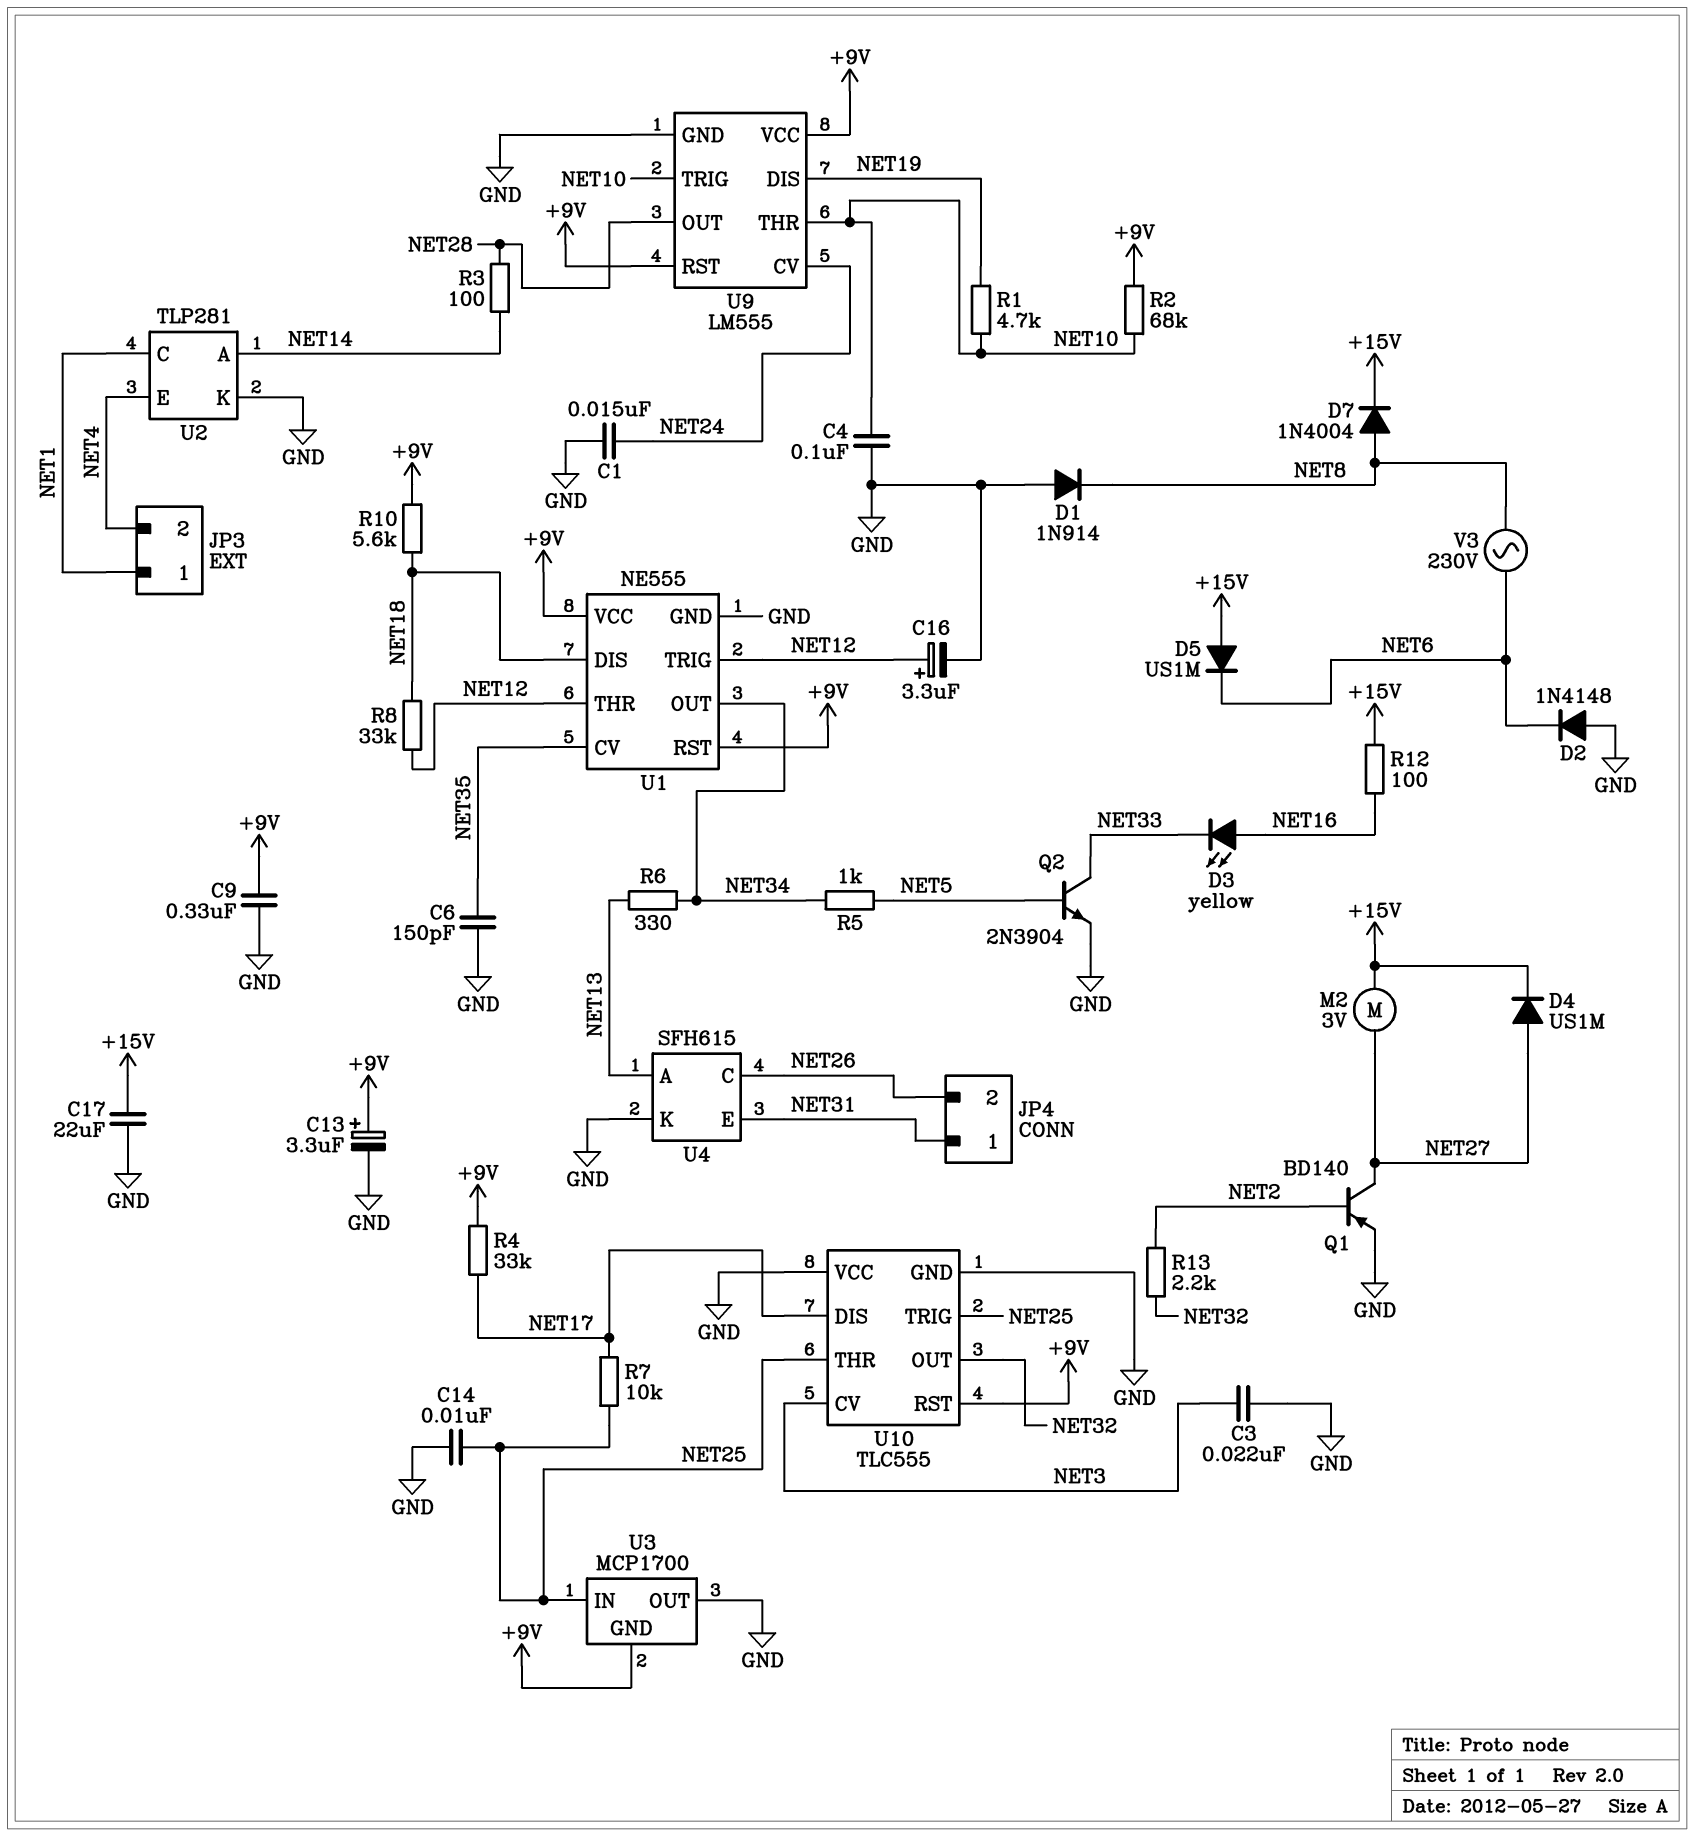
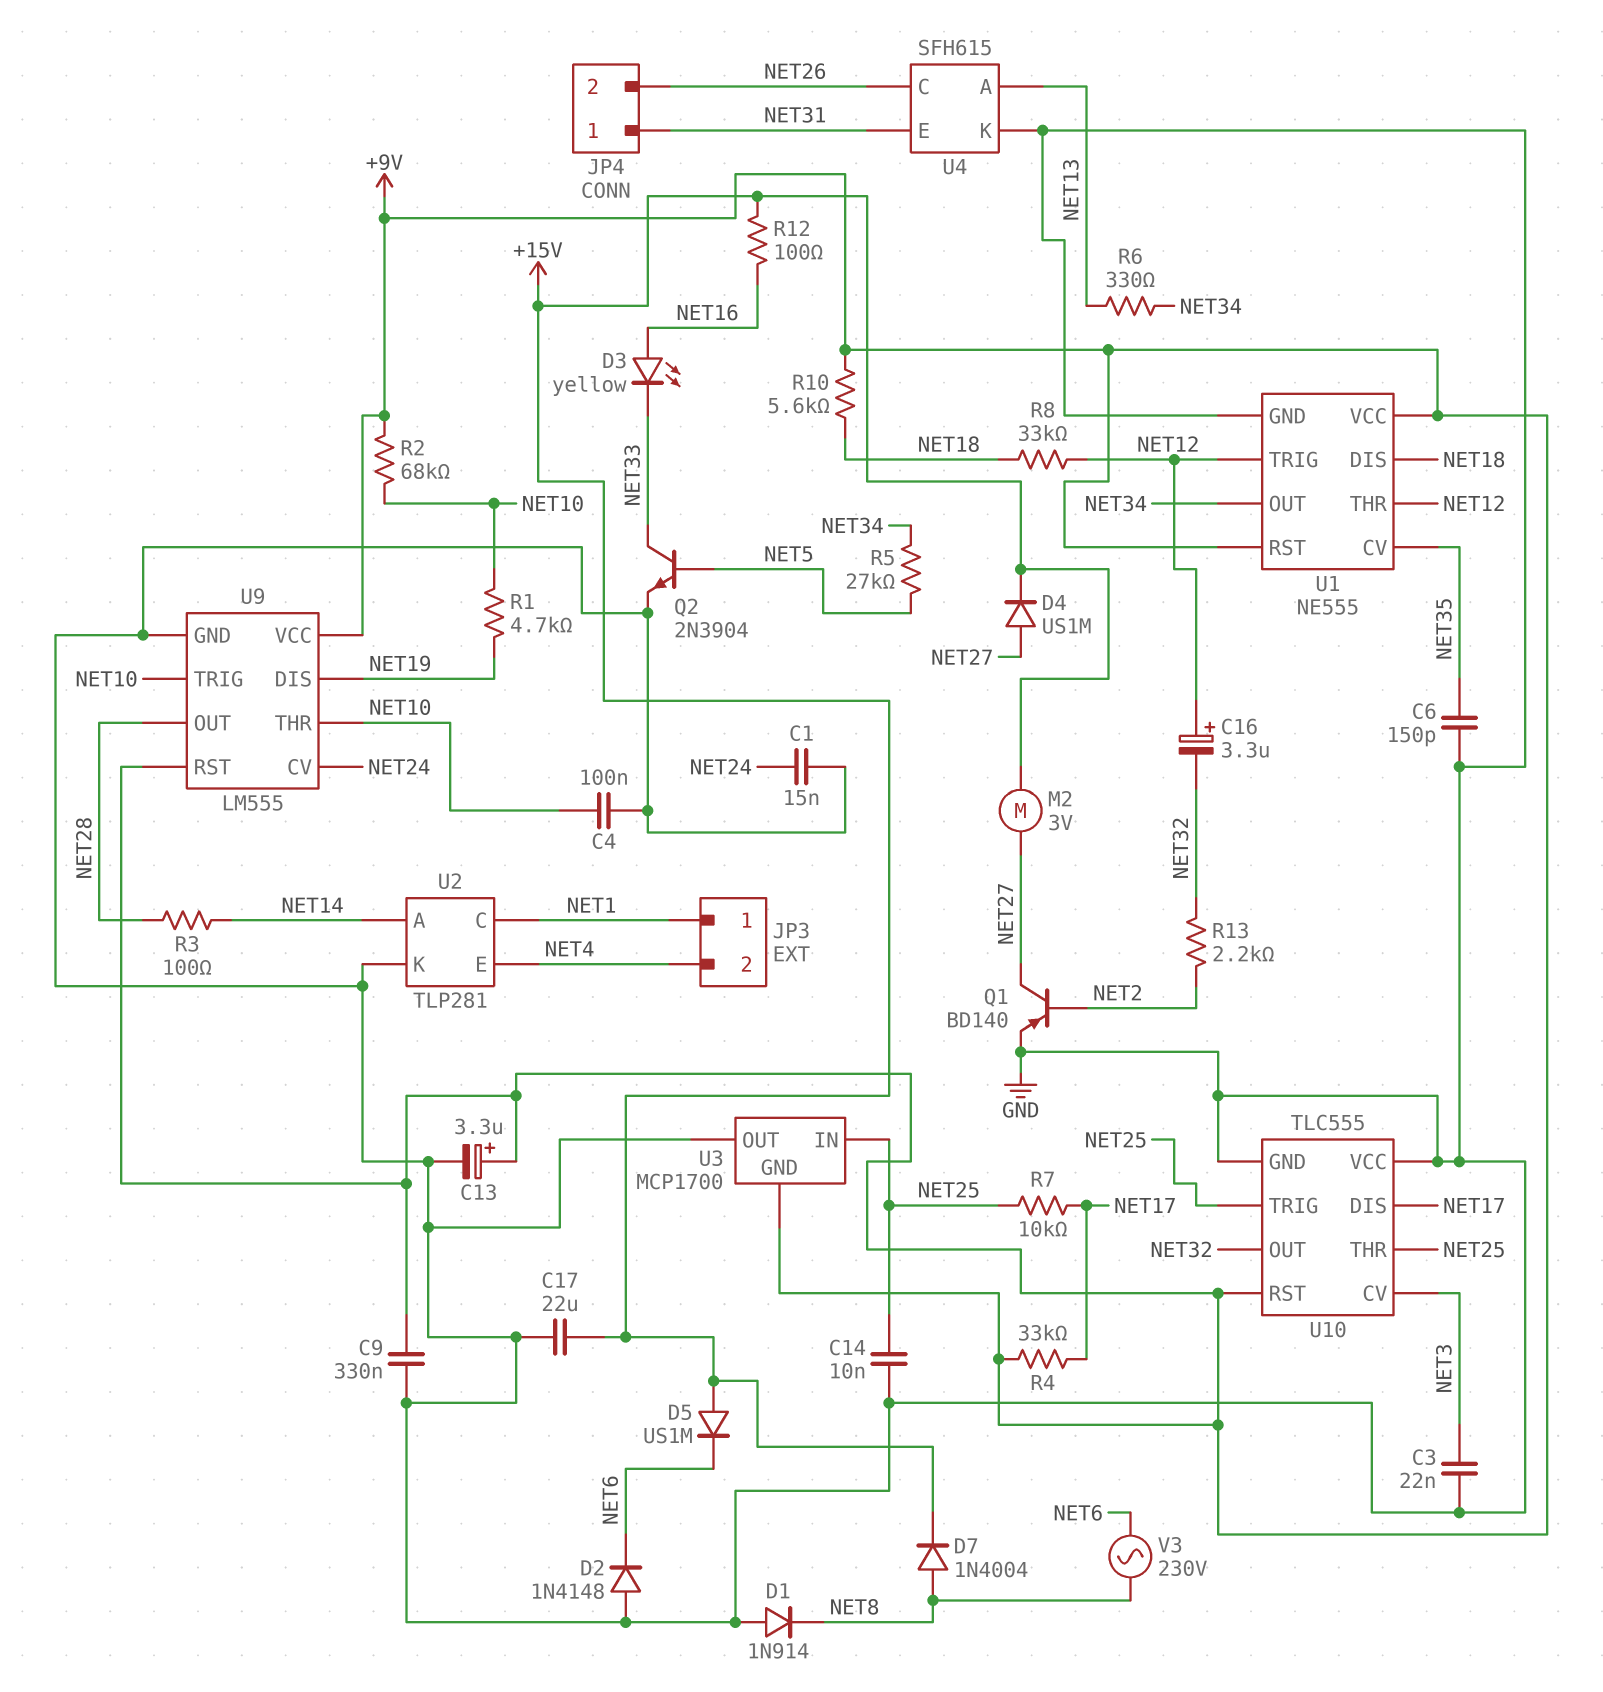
C16: 3.3uF (plus NET12, minus GND) -> 3.3uF (plus NET12, minus NET32)
R5: 1k (NET5, NET34) -> 27k (NET5, NET34)

